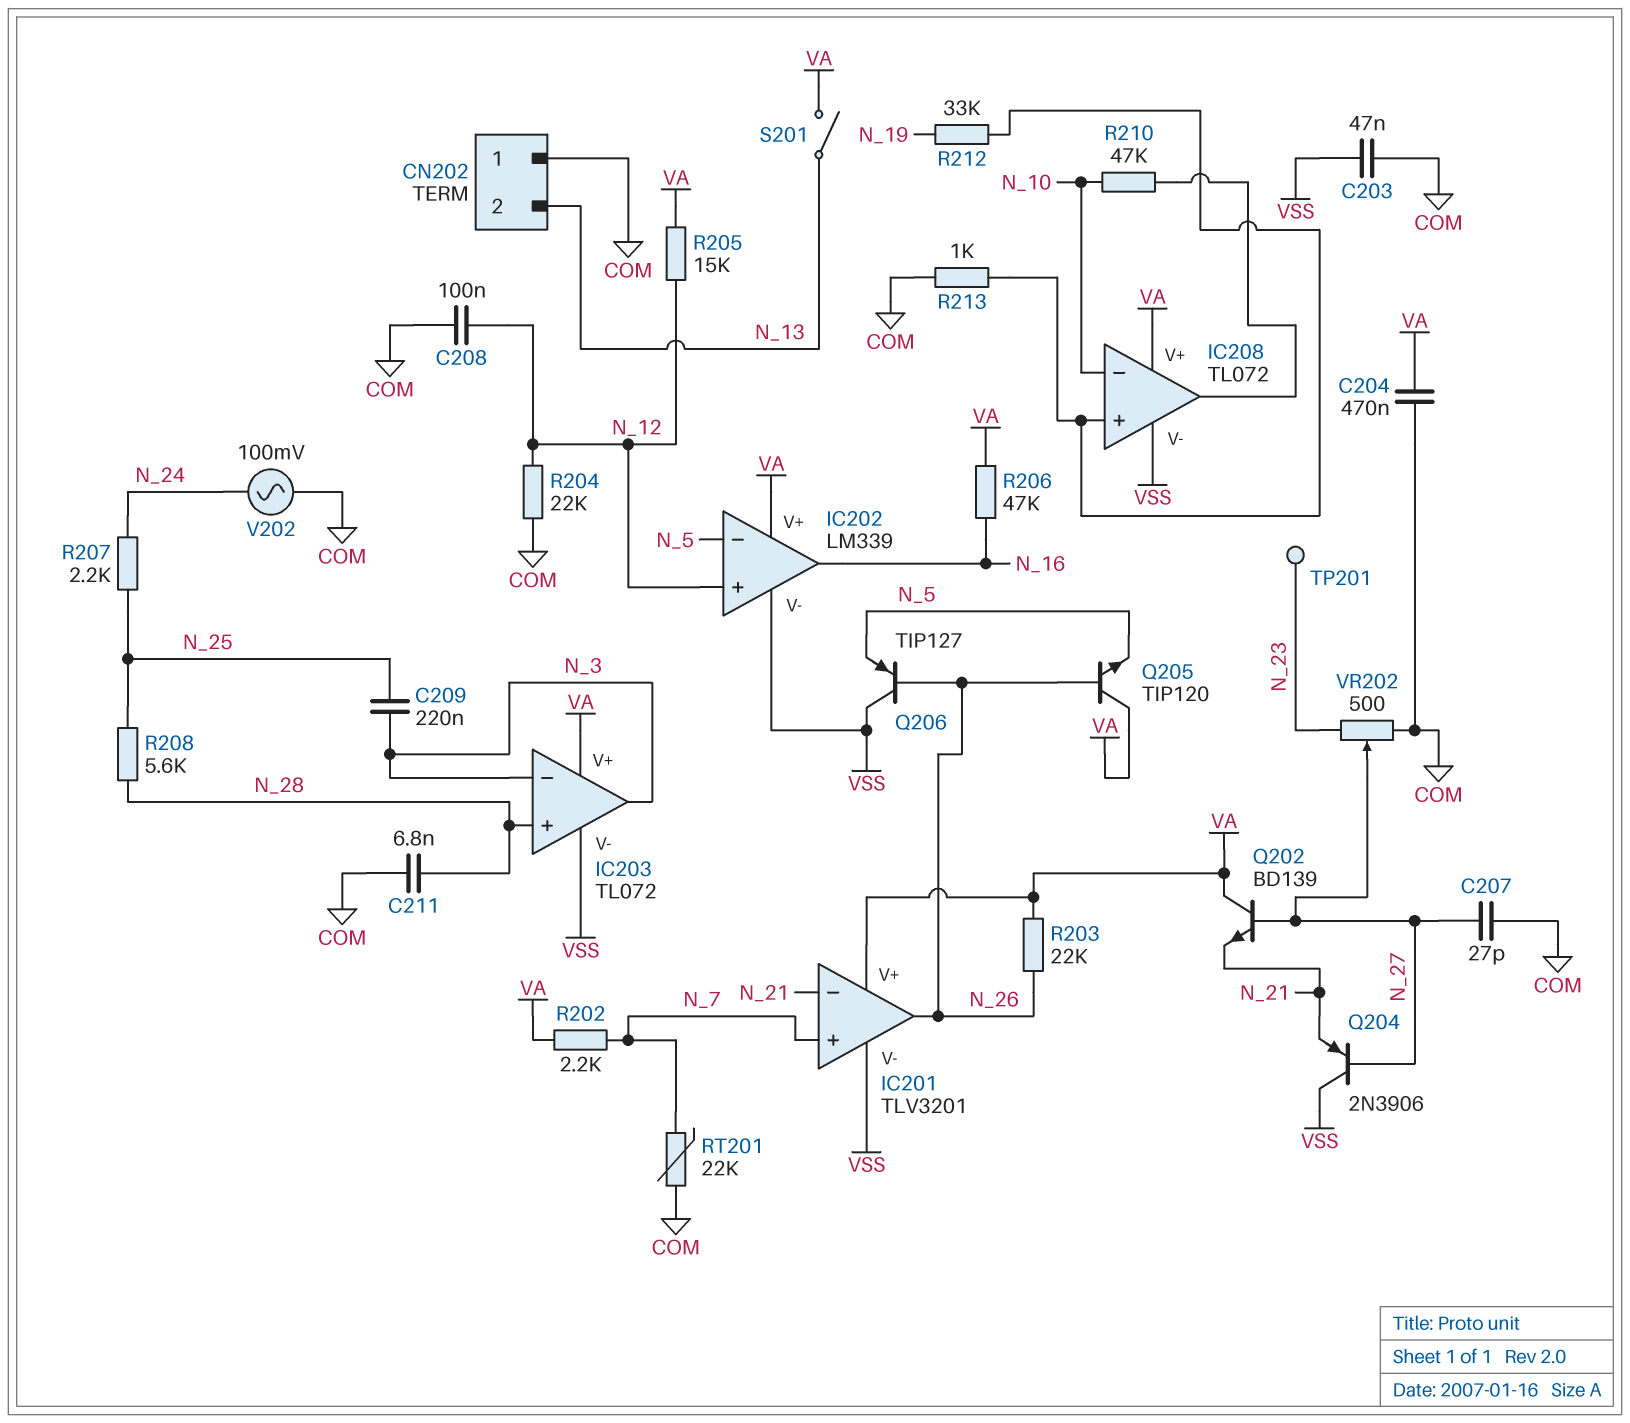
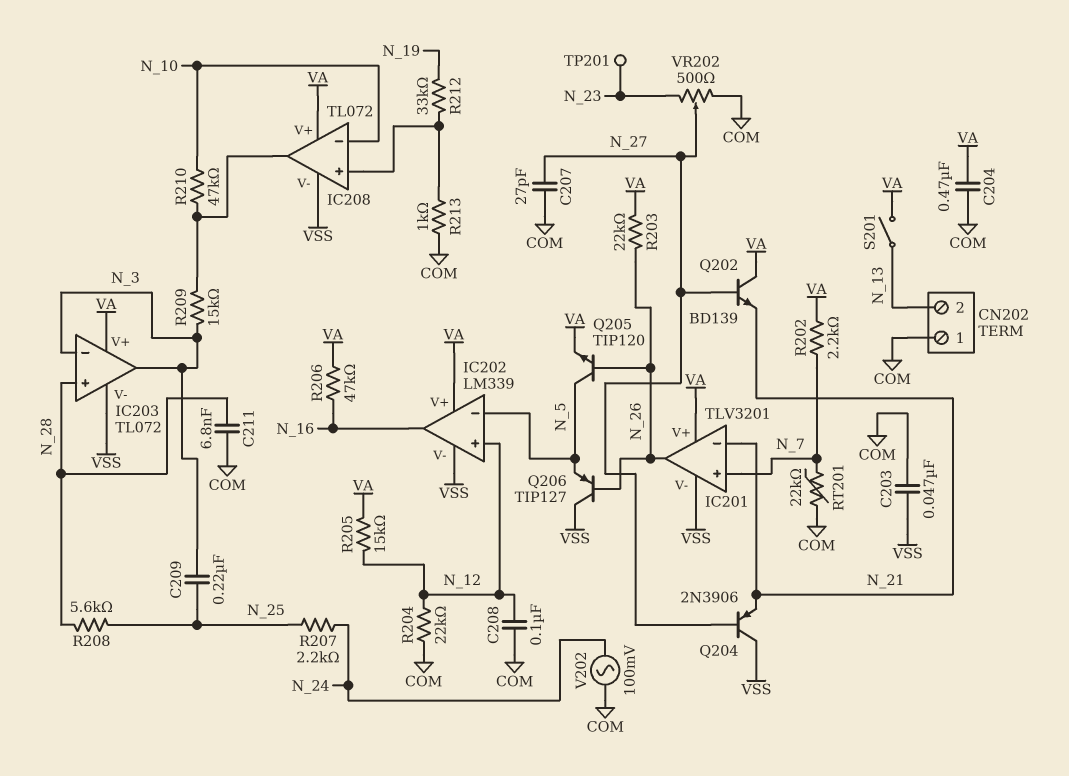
Q205: NPN TIP120 (B N_26, C VA, E N_5) -> NPN TIP120 (B N_26, C N_5, E VA)
R209: none -> 15k (IC208/out, N_3)

